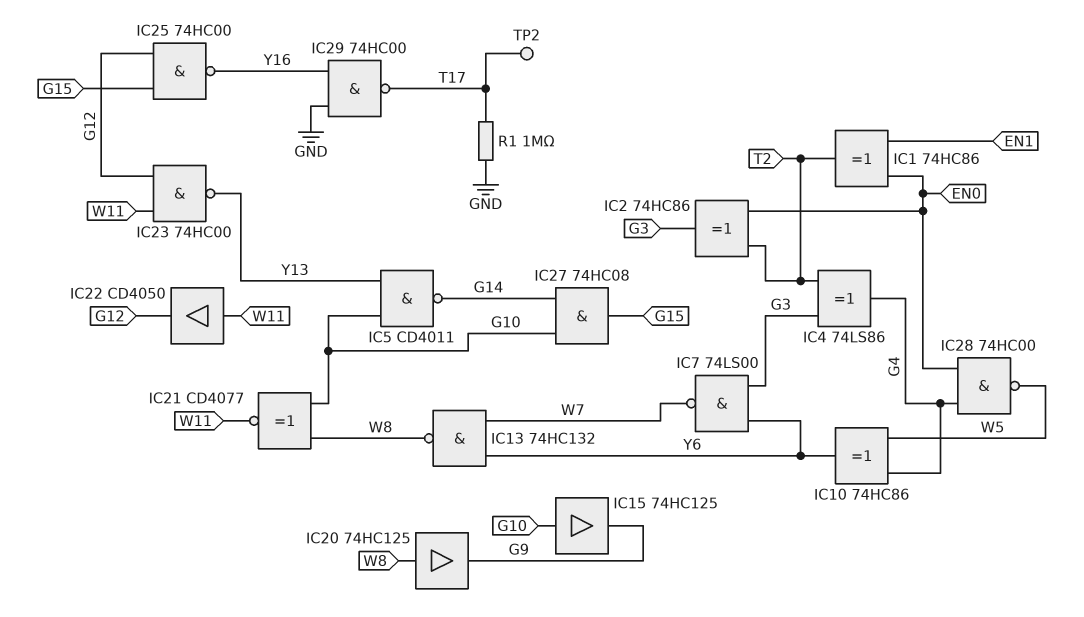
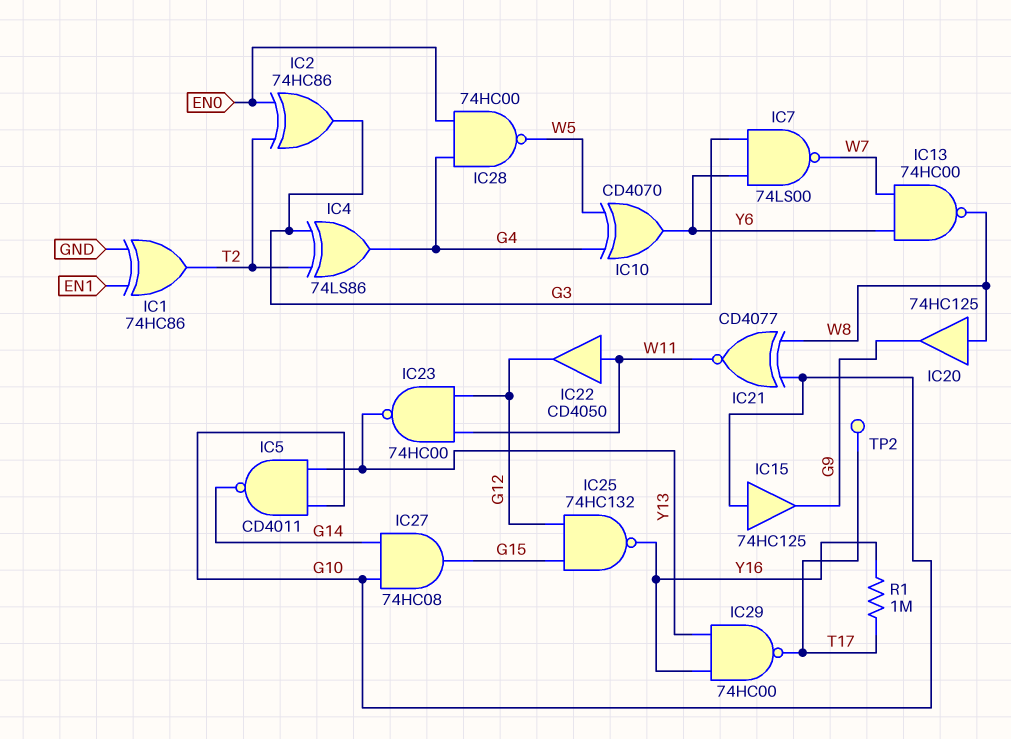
IC1: XOR 74HC86 (in EN0, in EN1, out T2) -> XOR 74HC86 (in EN1, in GND, out T2)
IC10: XOR 74HC86 (in G4, in W5, out Y6) -> XOR CD4070 (in G4, in W5, out Y6)
IC13: NAND 74HC132 (in W7, in Y6, out W8) -> NAND 74HC00 (in W7, in Y6, out W8)
IC25: NAND 74HC00 (in G12, in G15, out Y16) -> NAND 74HC132 (in G12, in G15, out Y16)
IC29: NAND 74HC00 (in GND, in Y16, out T17) -> NAND 74HC00 (in Y13, in Y16, out T17)
R1: 1M (GND, T17) -> 1M (T17, Y16)

